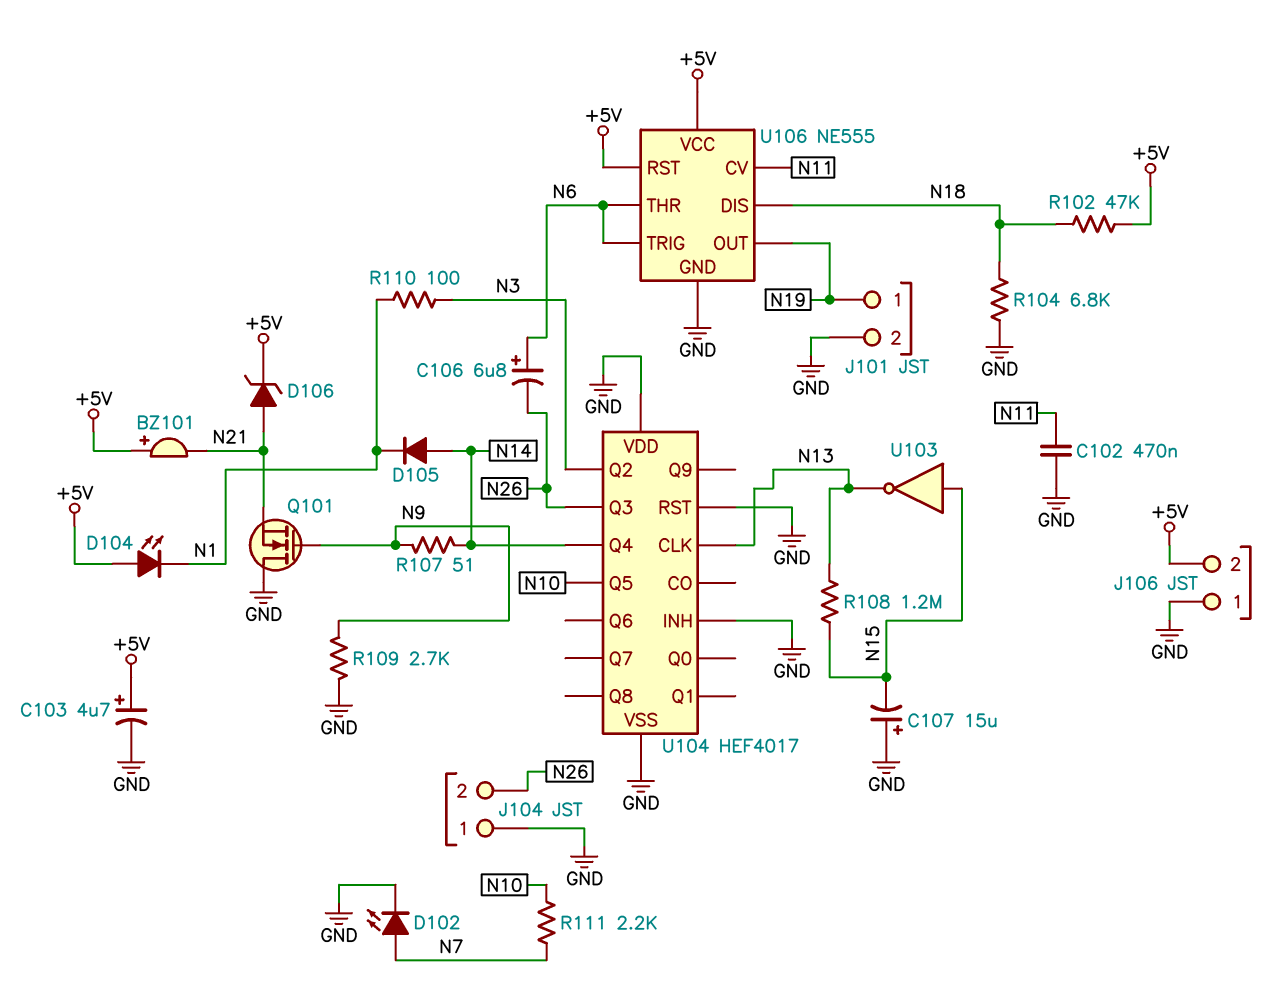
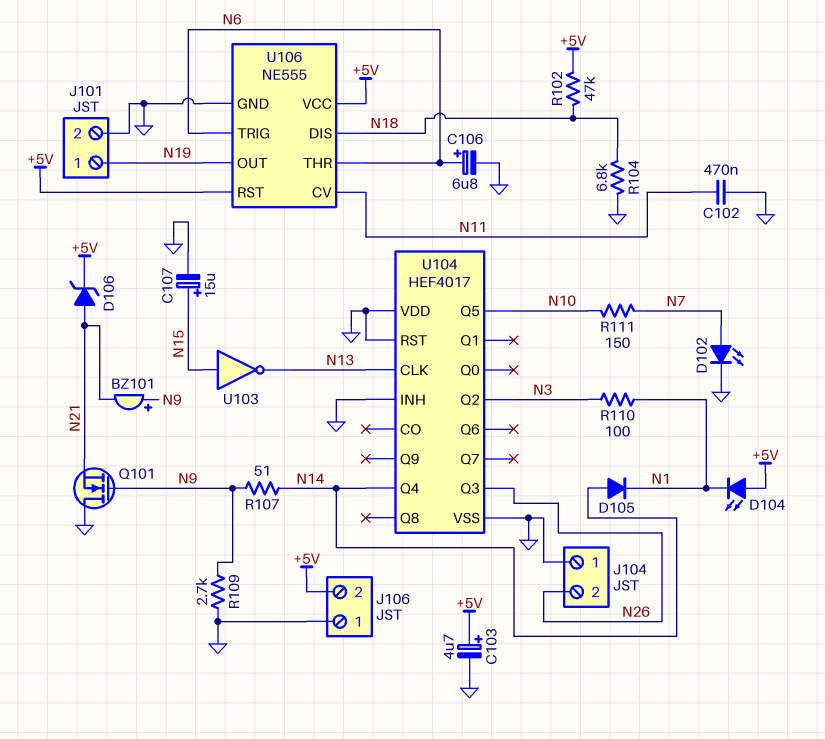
BZ101: buzzer (plus +5V, minus N21) -> buzzer (plus N9, minus N21)
C106: 6.8uF (plus N6, minus N26) -> 6.8uF (plus N6, minus GND)
C107: 15uF (plus GND, minus N15) -> 15uF (plus N15, minus GND)
R108: 1.2M (N13, N15) -> none
R111: 2.2k (N7, N10) -> 150 (N7, N10)

